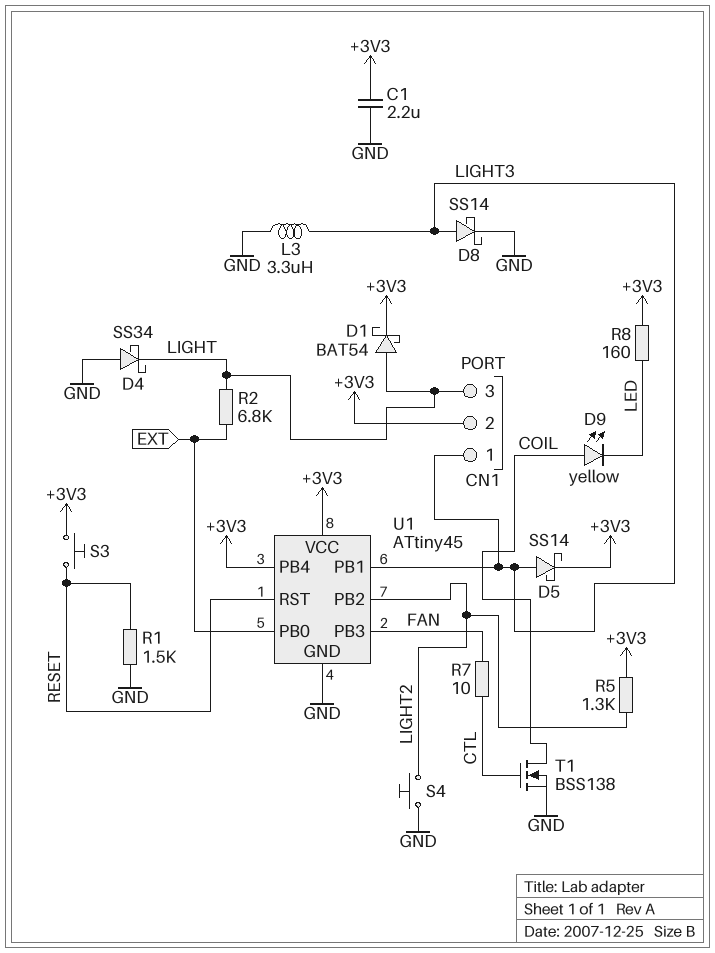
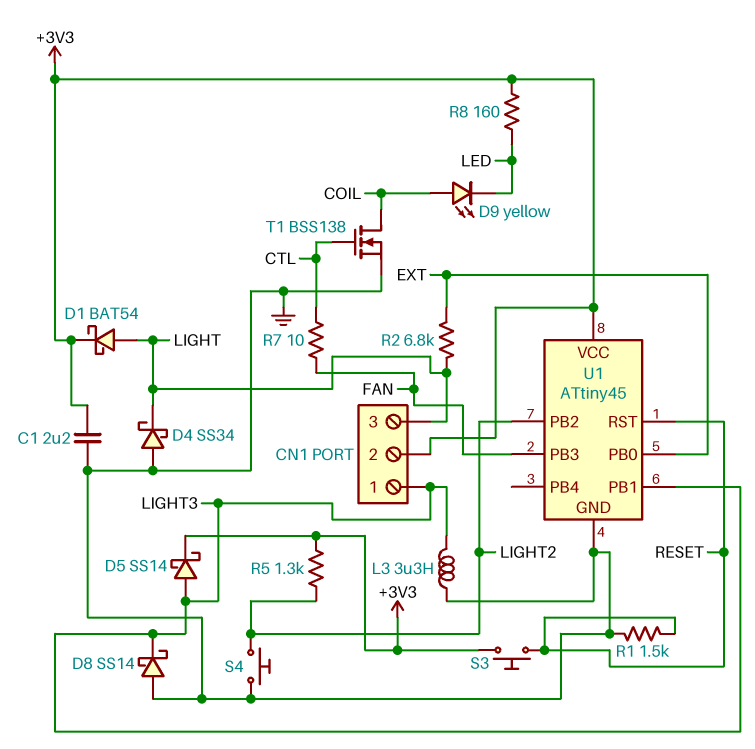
D8: schottky SS14 (A LIGHT3, K GND) -> schottky SS14 (A GND, K LIGHT3)
U1 pin PB4: +3V3 -> none

